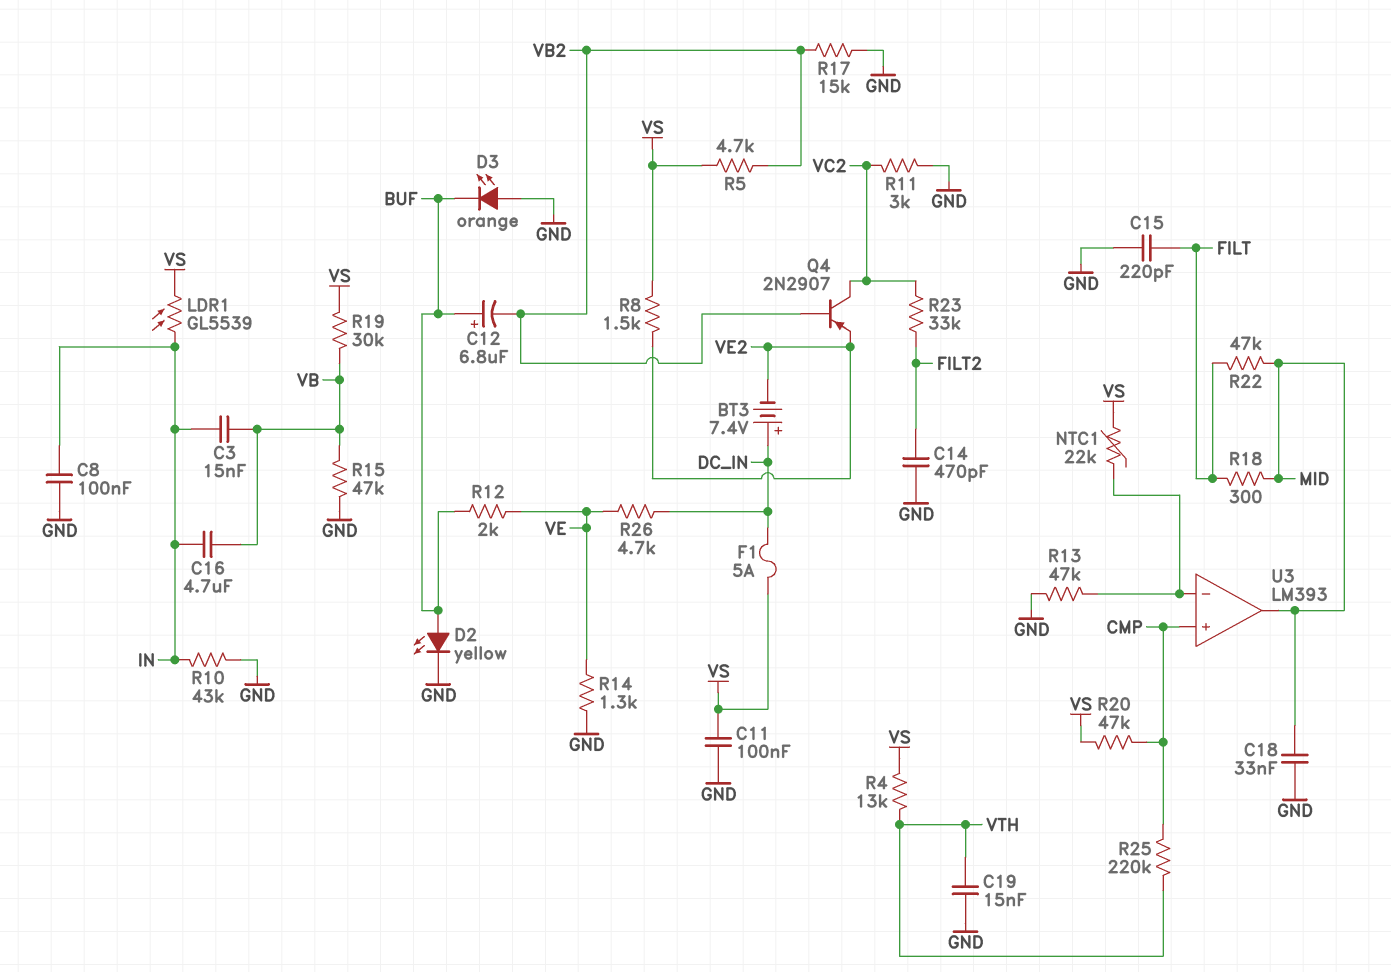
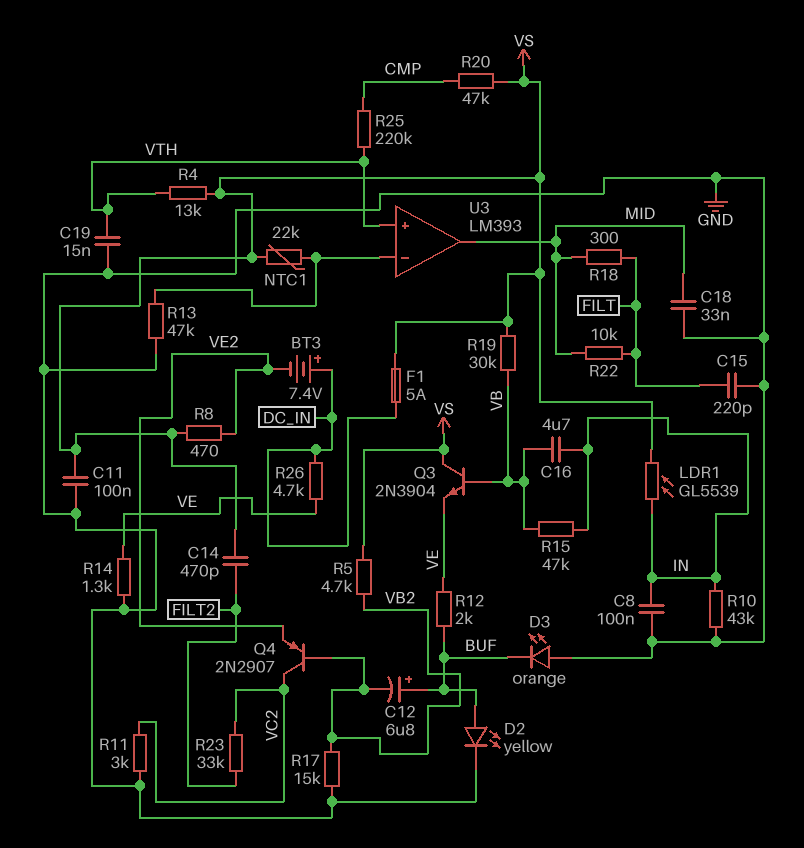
C3: 15nF (IN, VB) -> none
C14: 470pF (FILT2, GND) -> 470pF (FILT2, VS)
Q3: none -> NPN 2N3904 (B VB, C VS, E VE)
R8: 1.5k (VE2, VS) -> 470 (VE2, VS)
R15: 47k (GND, VB) -> 47k (IN, VB)
R22: 47k (FILT, MID) -> 10k (FILT, MID)
U3 pin in+: CMP -> VTH

